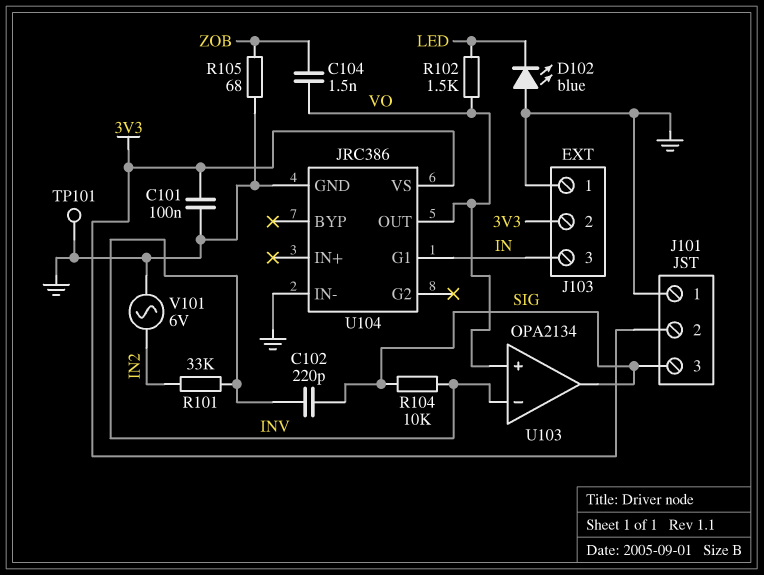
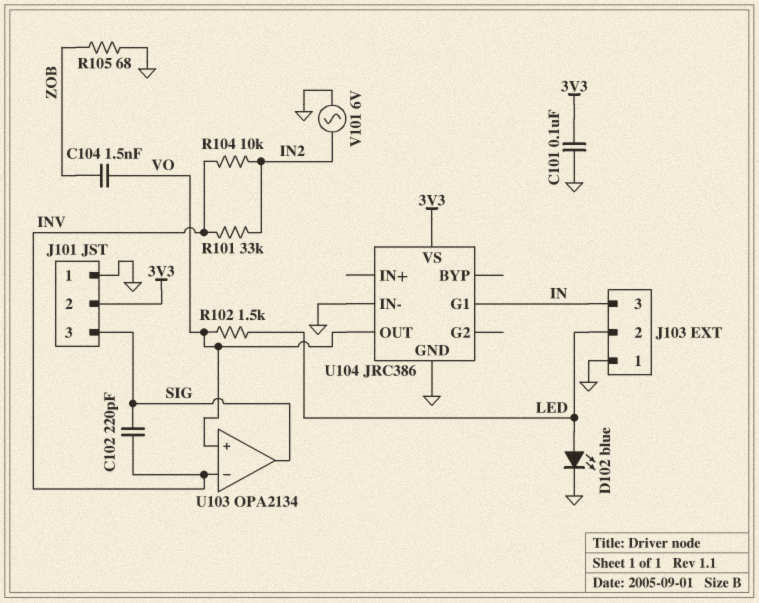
D102: LED blue (A GND, K LED) -> LED blue (A LED, K GND)
J103 pin 2: 3V3 -> LED
R104: 10k (INV, SIG) -> 10k (IN2, INV)
TP101: test point (GND) -> none

